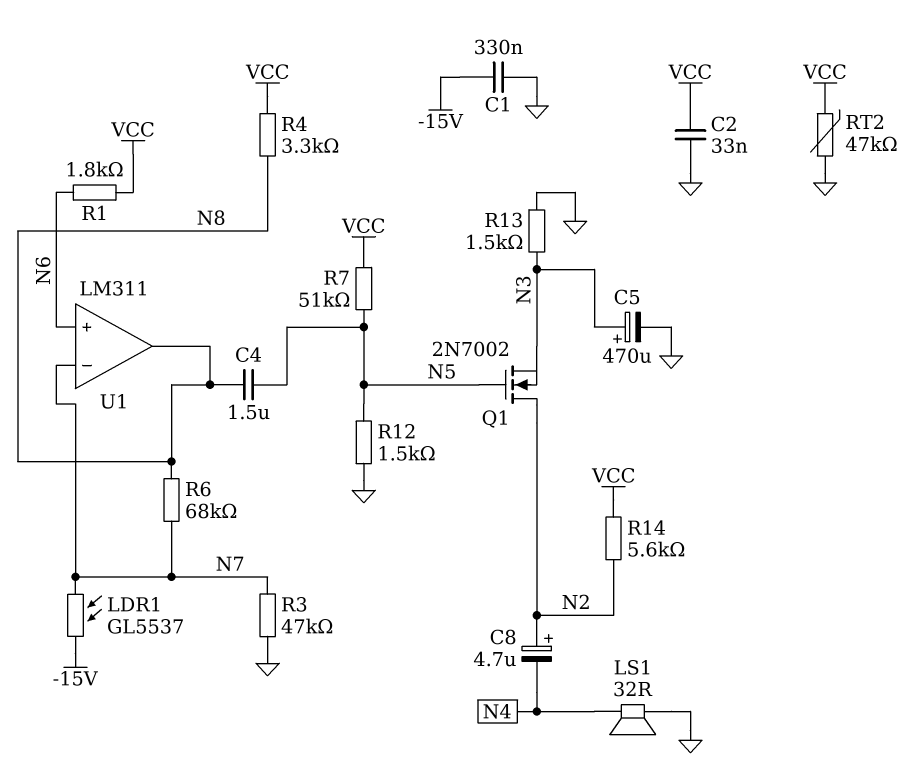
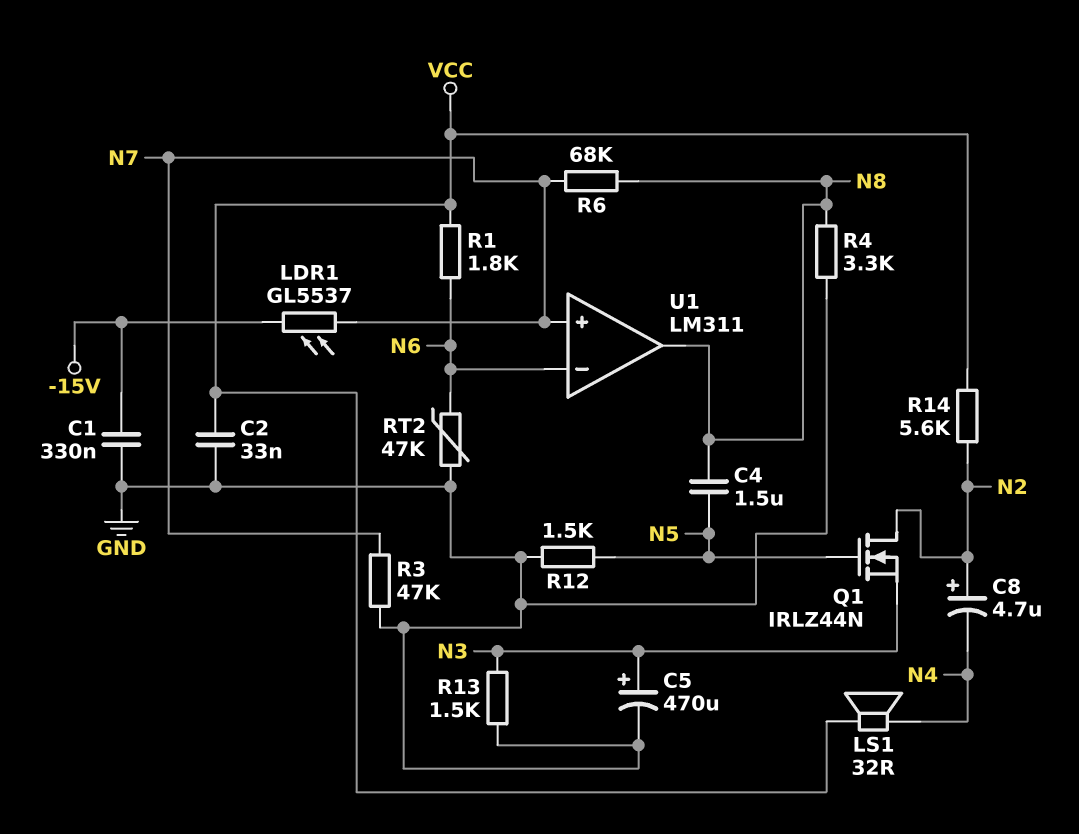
LS1: speaker 32R (GND, N4) -> speaker 32R (N4, VCC)
Q1: NMOS 2N7002 (G N5, D N2, S N3) -> NMOS IRLZ44N (G N5, D N2, S N3)
R4: 3.3k (N8, VCC) -> 3.3k (GND, N8)
R7: 51k (N5, VCC) -> none
RT2: 47k (GND, VCC) -> 47k (GND, N6)
U1 pin in+: N6 -> N7
U1 pin in-: N7 -> N6

